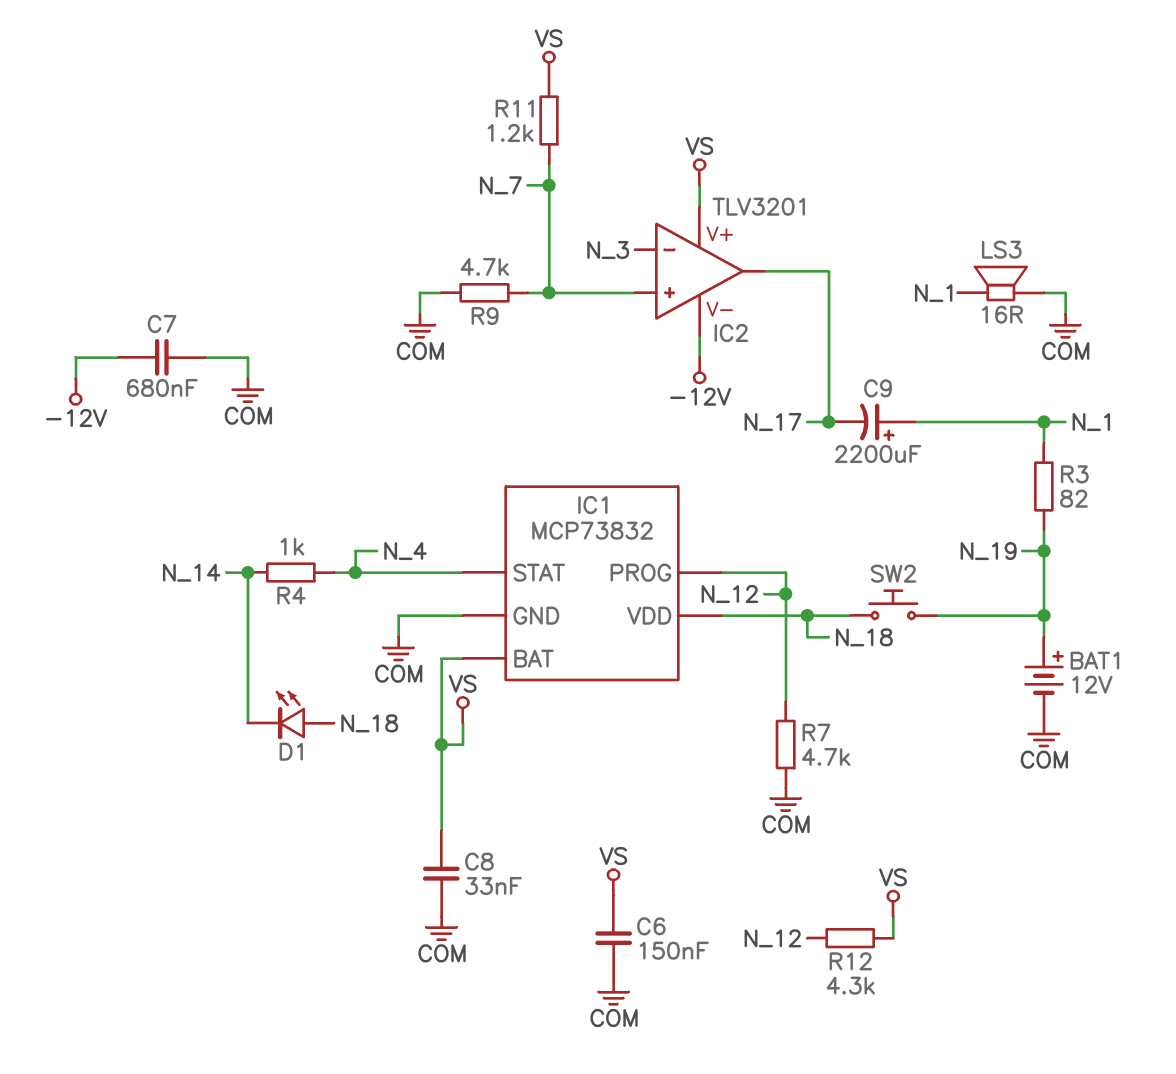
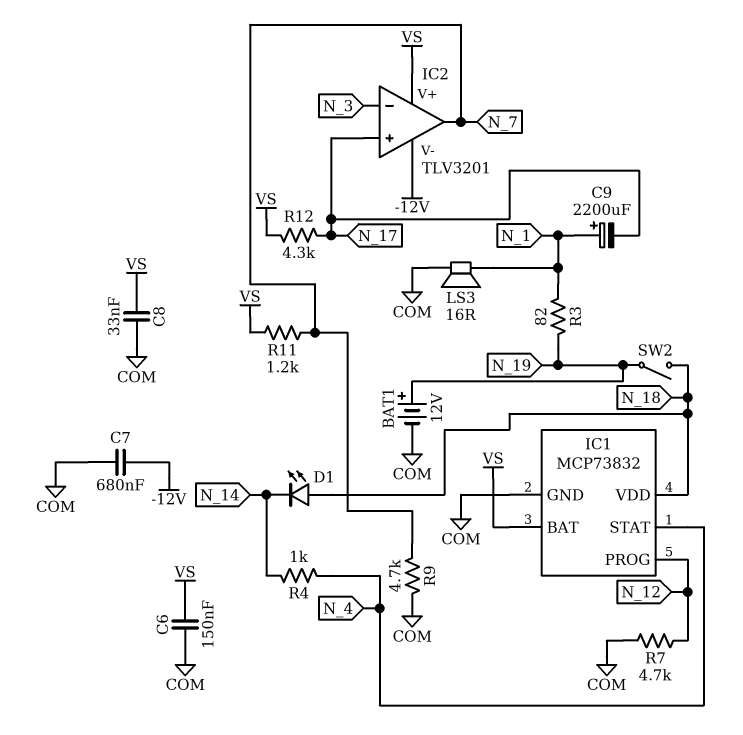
IC2 pin in+: N_7 -> N_17
IC2 pin out: N_17 -> N_7
R12: 4.3k (N_12, VS) -> 4.3k (N_17, VS)
SW2: button (N_18, N_19) -> switch (N_18, N_19)

